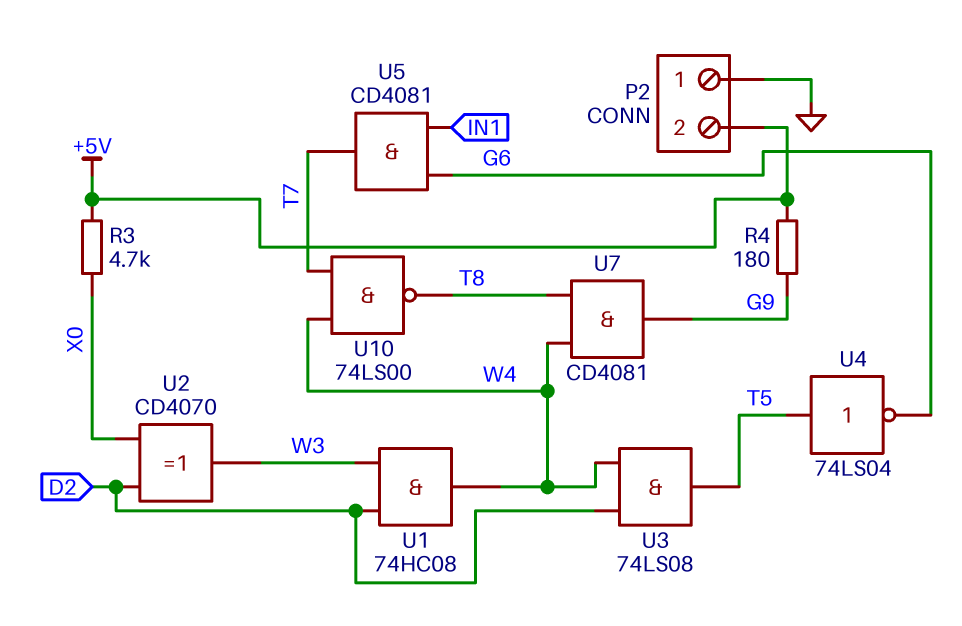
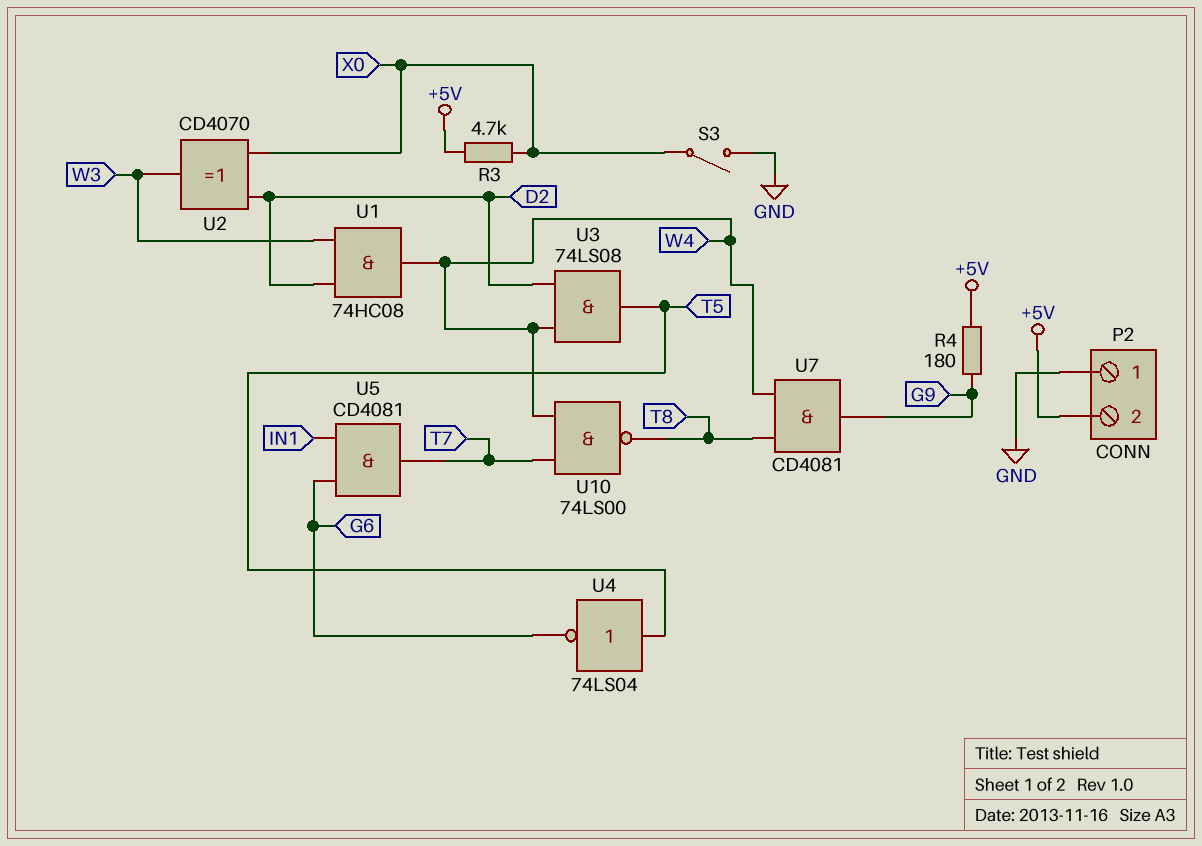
S3: none -> switch (GND, X0)

